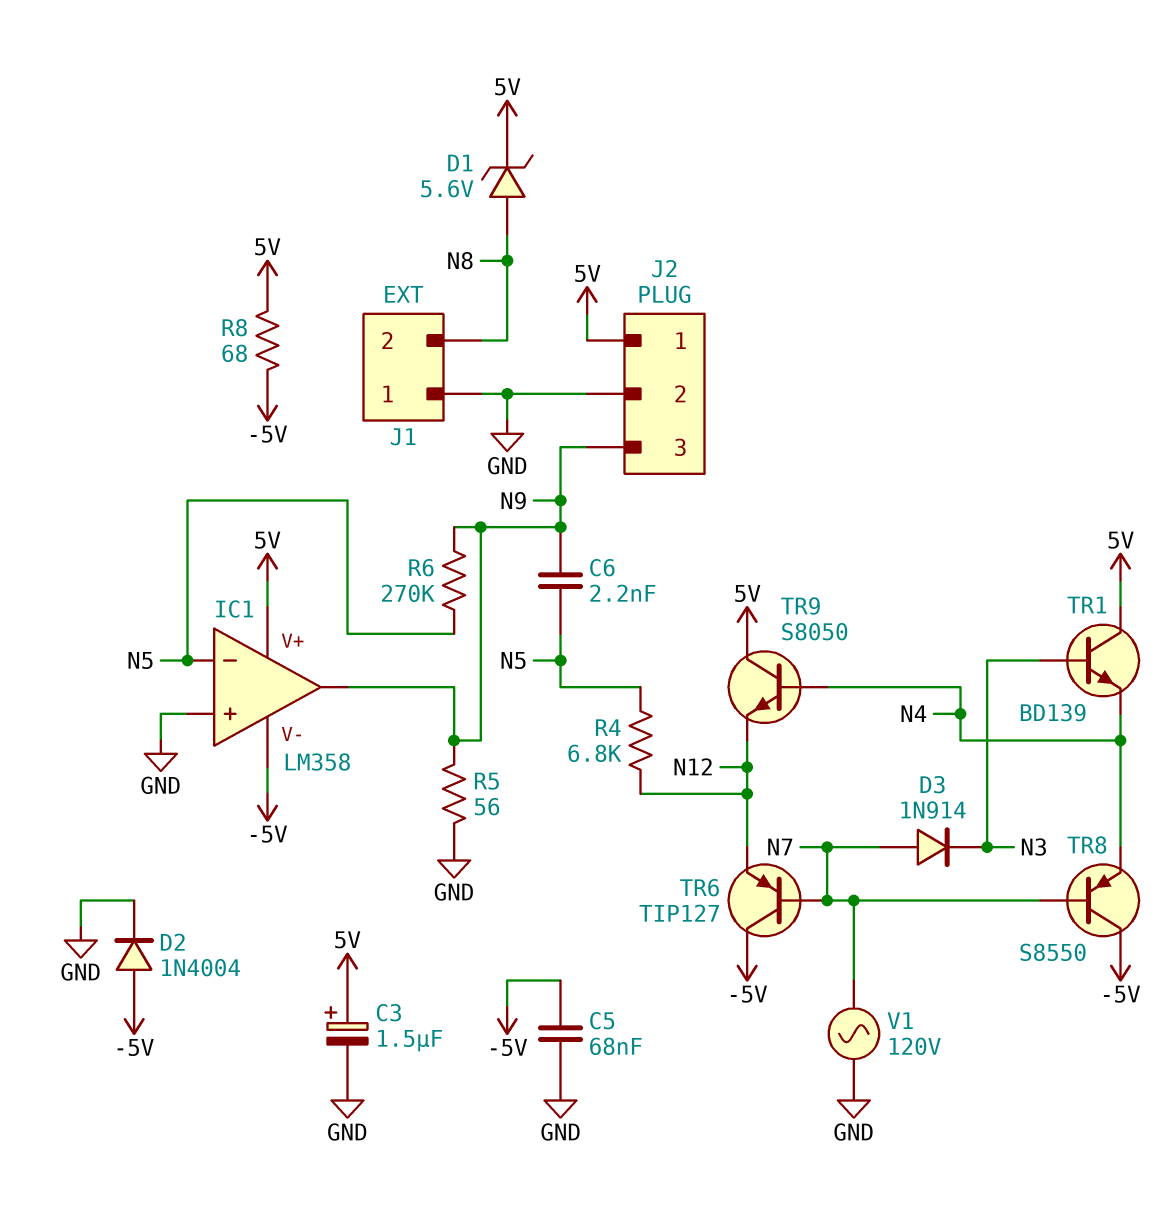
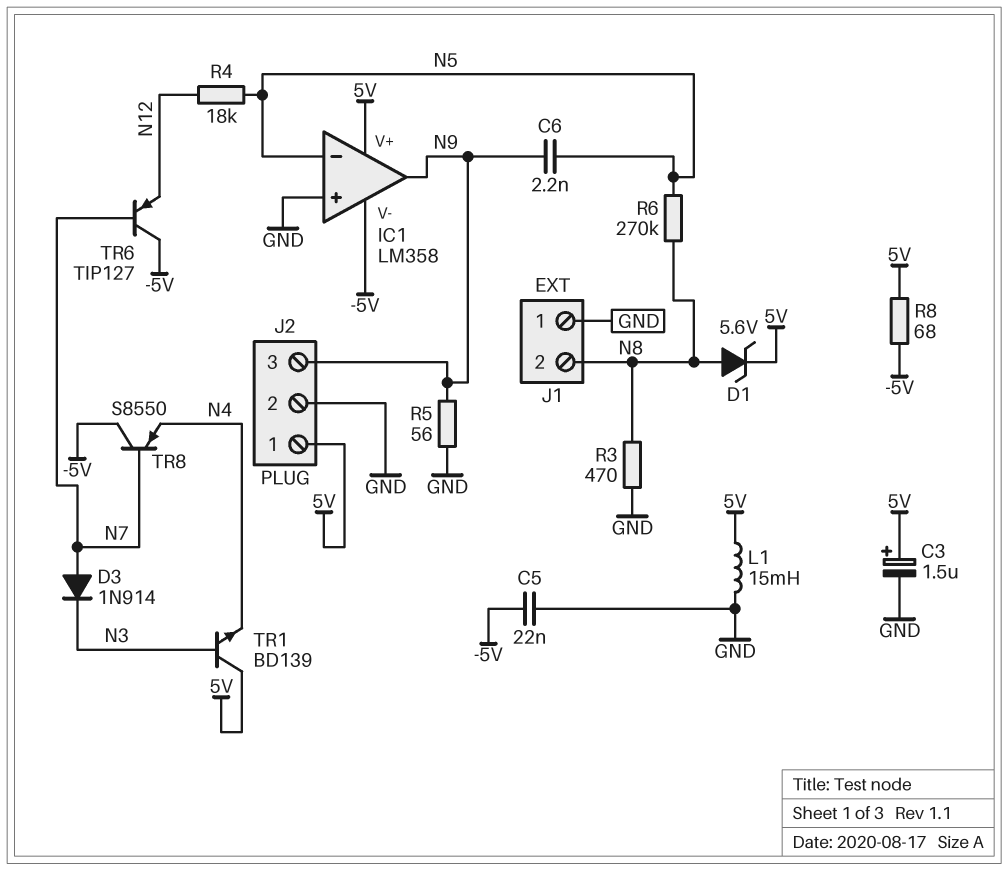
C5: 68nF (-5V, GND) -> 22nF (-5V, GND)
D2: diode 1N4004 (A -5V, K GND) -> none
L1: none -> 15mH (5V, GND)
R3: none -> 470 (GND, N8)
R4: 6.8k (N5, N12) -> 18k (N5, N12)
R6: 270k (N5, N9) -> 270k (N5, N8)
TR9: NPN S8050 (B N4, C 5V, E N12) -> none
V1: AC 120V (GND, N7) -> none

